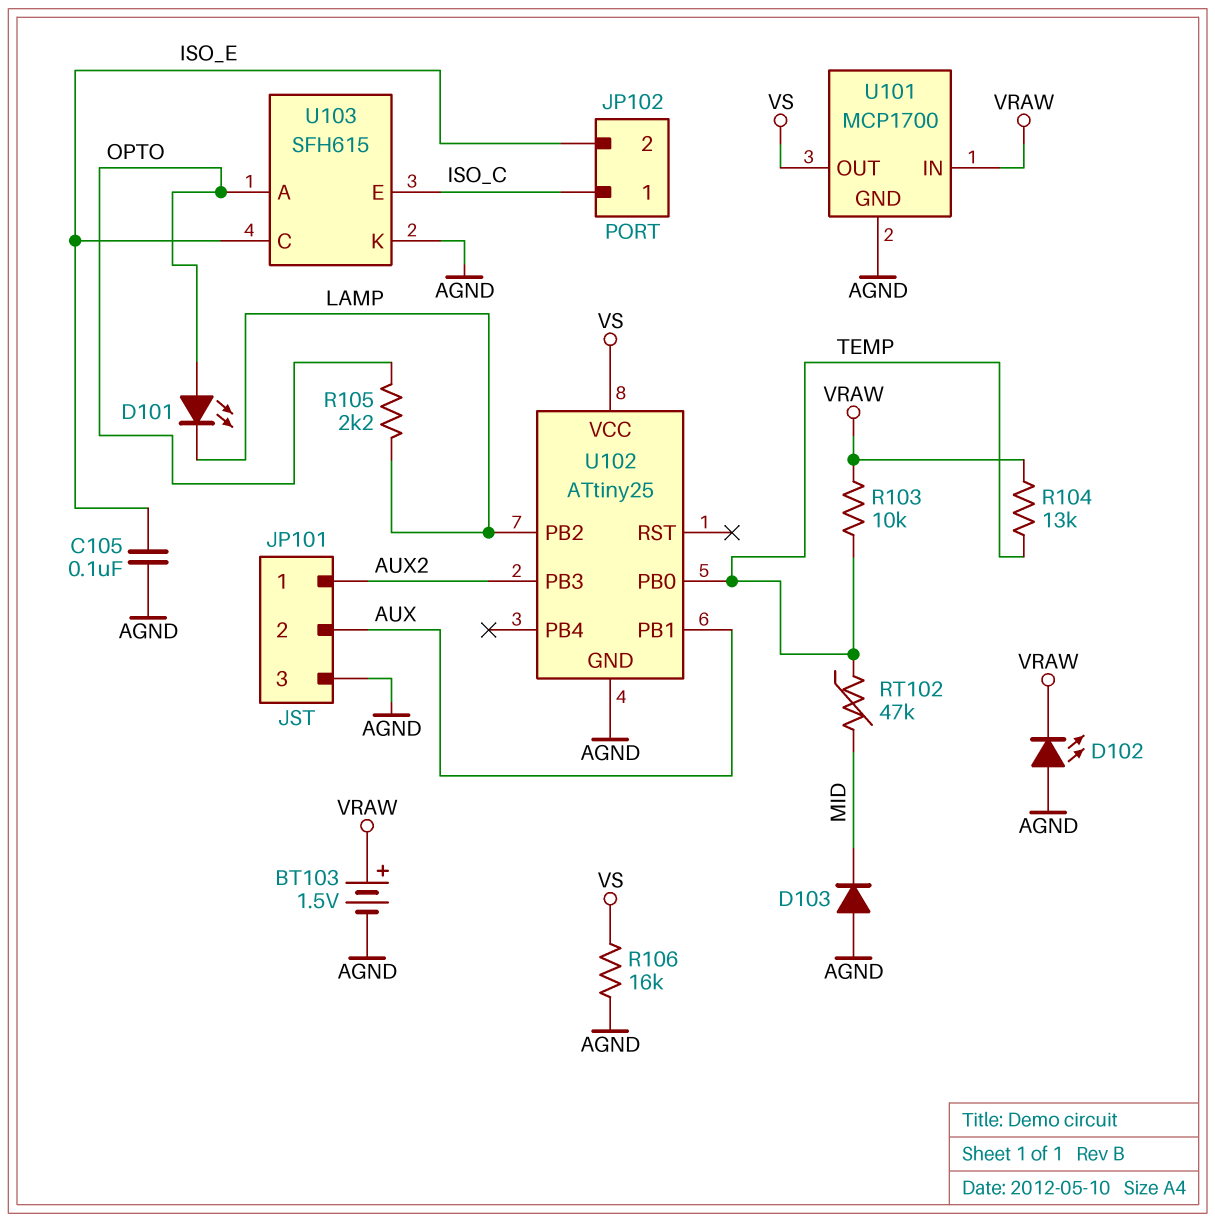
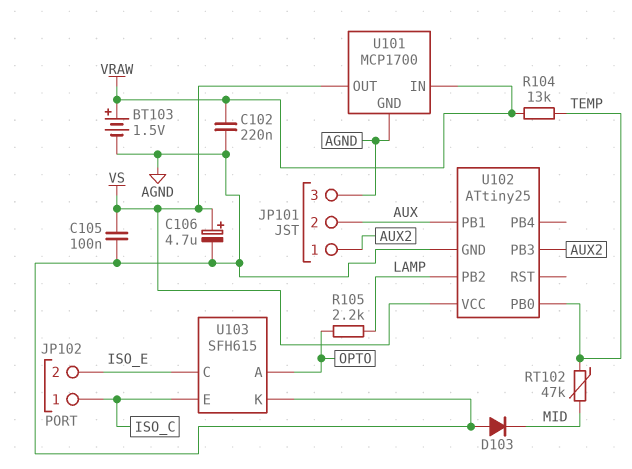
C102: none -> 220nF (AGND, VRAW)
C105: 100nF (AGND, ISO_E) -> 100nF (AGND, VS)
C106: none -> 4.7uF (plus VS, minus AGND)
D101: LED (A OPTO, K LAMP) -> none
D102: LED (A AGND, K VRAW) -> none
R103: 10k (TEMP, VRAW) -> none
R106: 16k (AGND, VS) -> none

